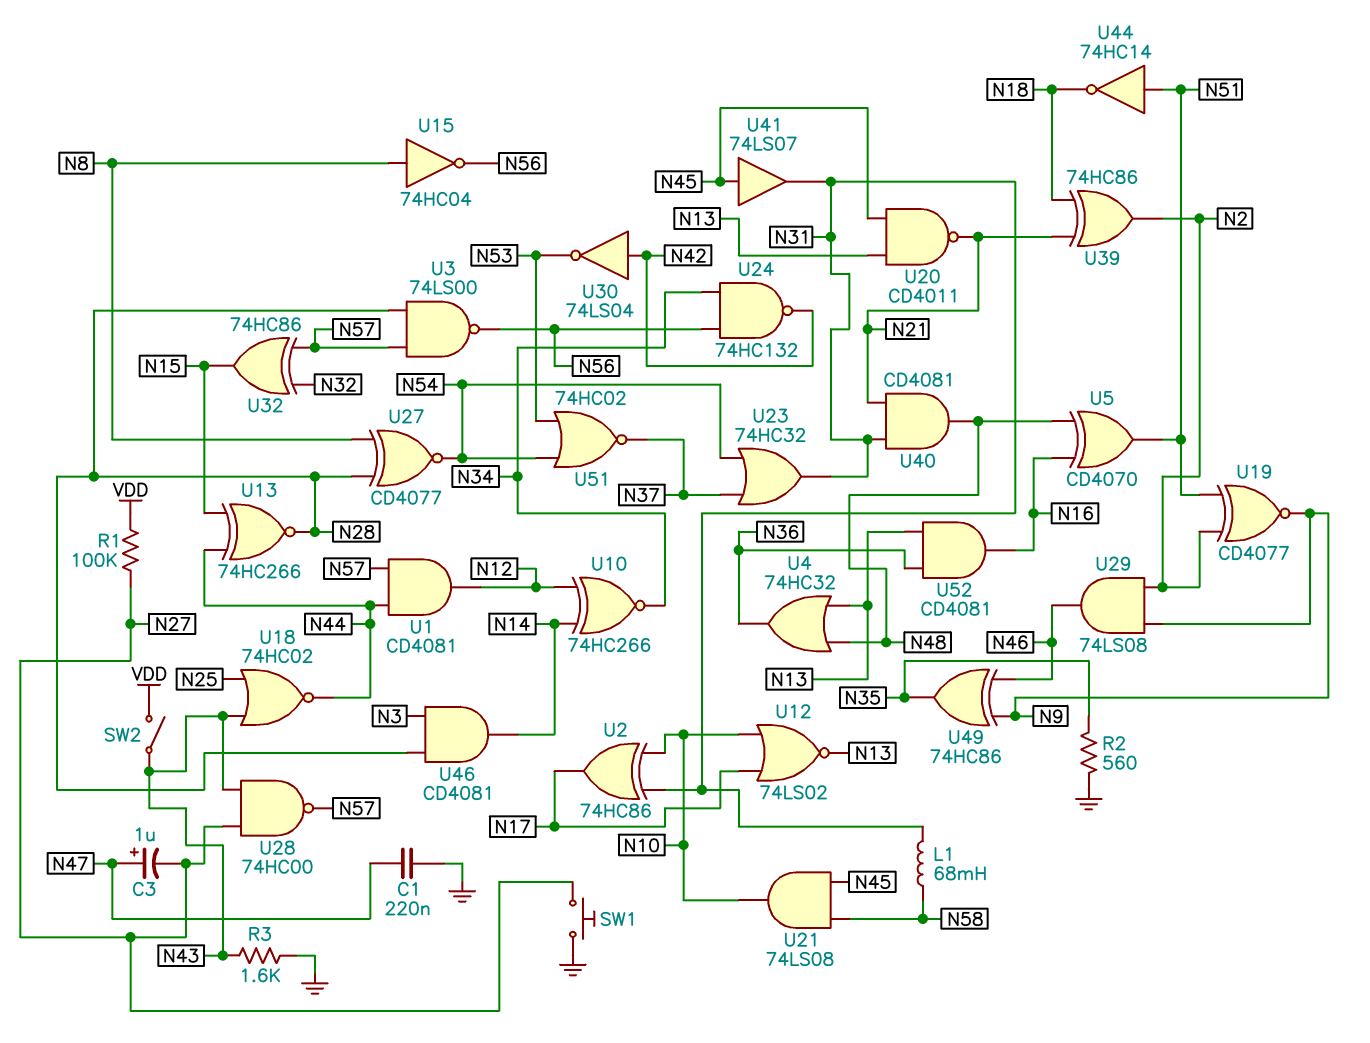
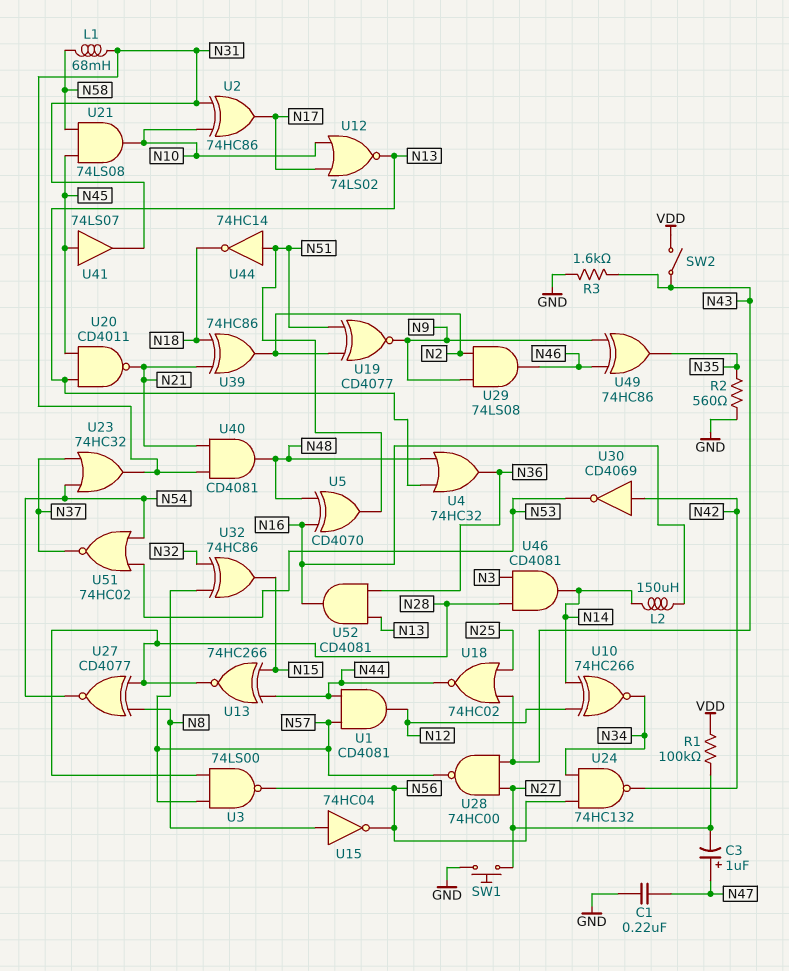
L2: none -> 150uH (N14, N16)
U30: NOT 74LS04 (in N42, out N53) -> NOT CD4069 (in N42, out N53)

